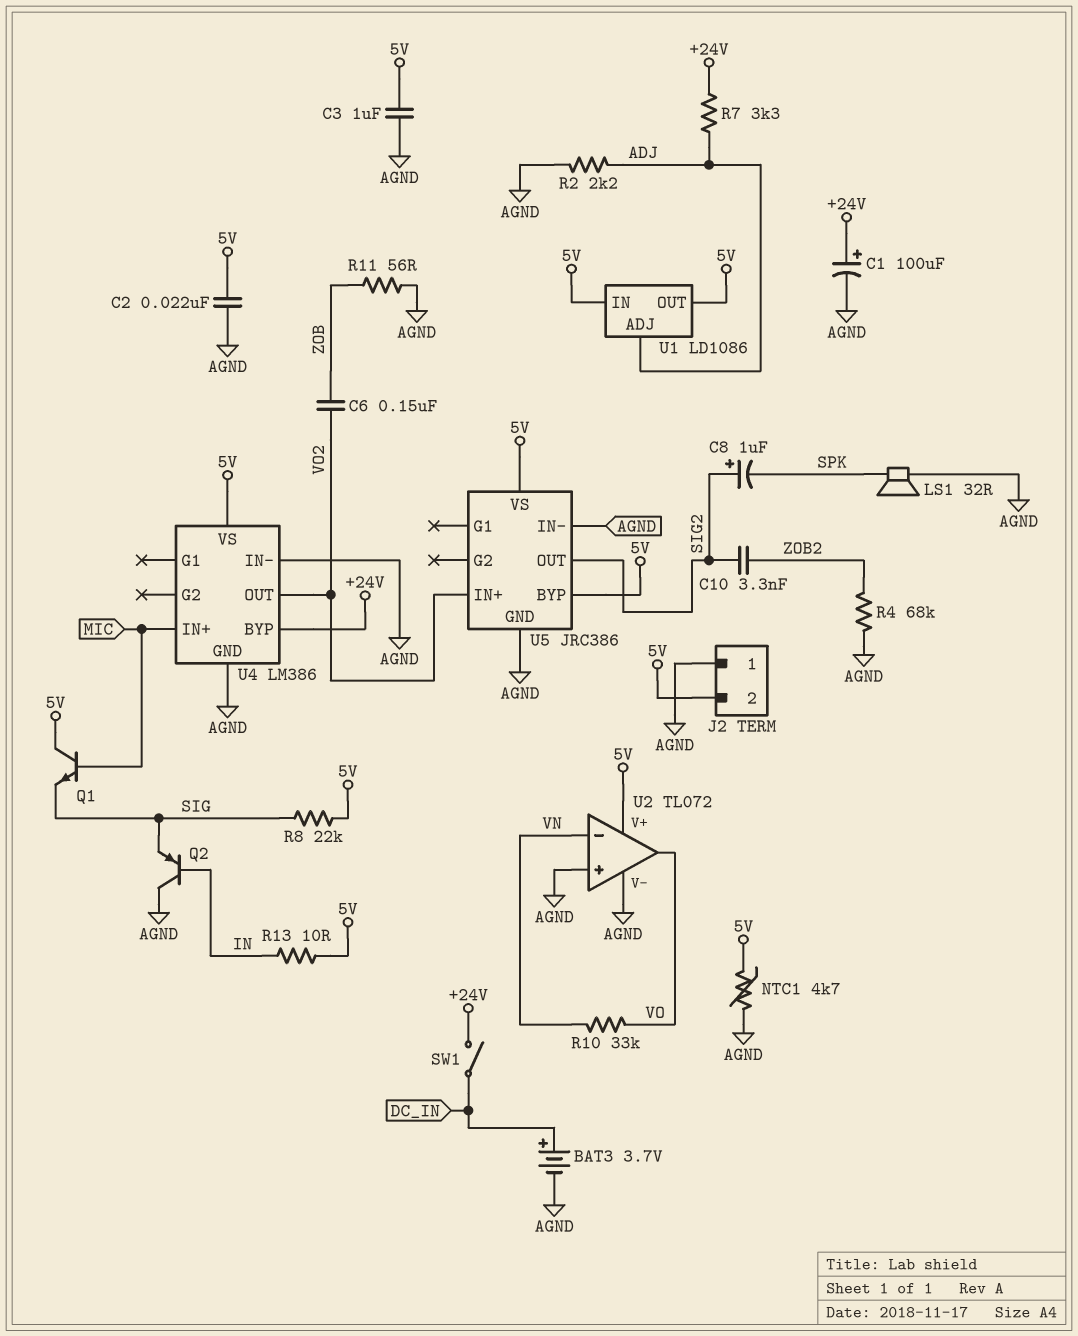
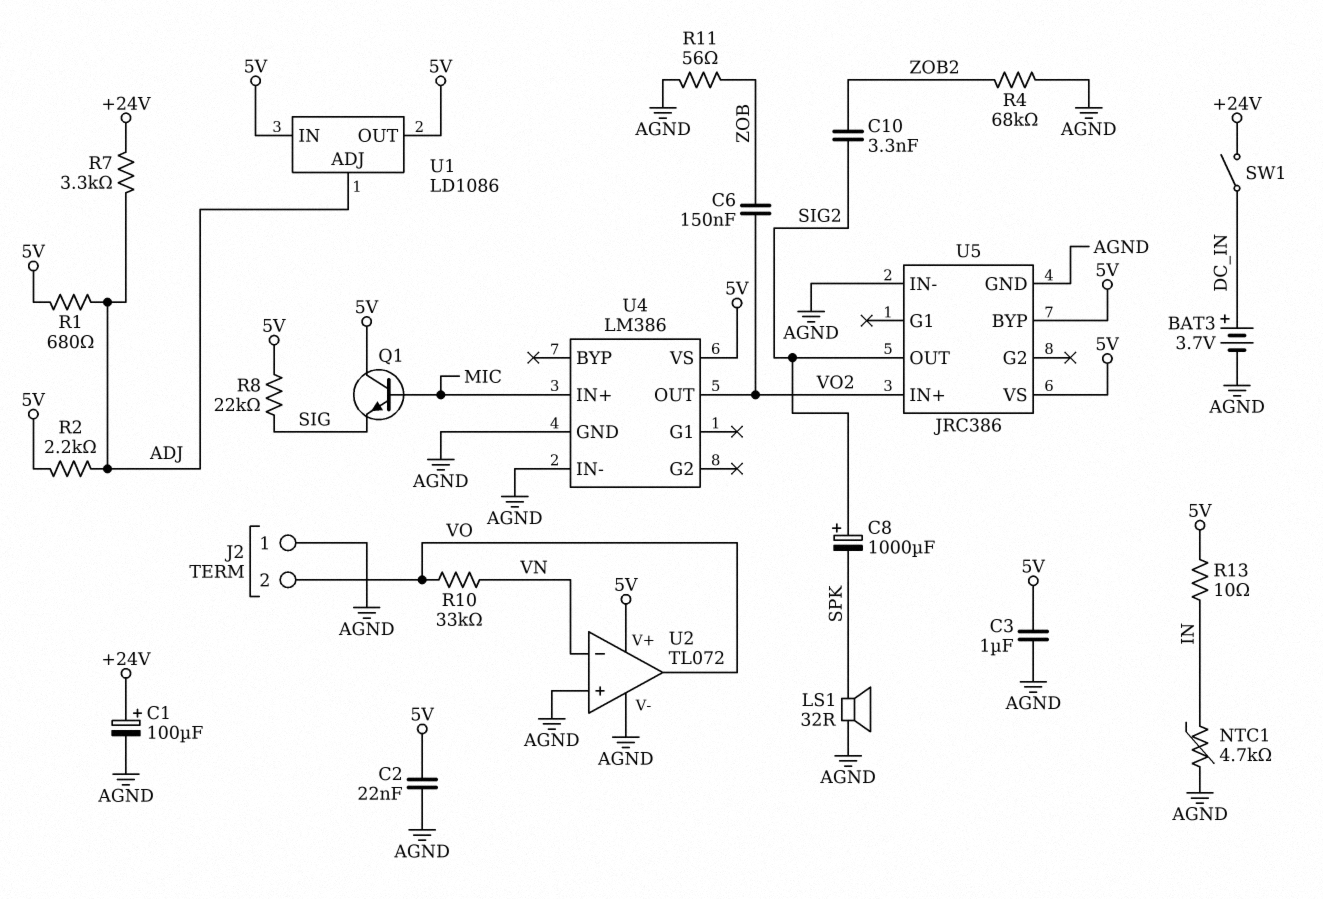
C8: 1uF (plus SIG2, minus SPK) -> 1000uF (plus SIG2, minus SPK)
J2 pin 2: 5V -> VO
NTC1: 4.7k (5V, AGND) -> 4.7k (AGND, IN)
Q2: PNP (B IN, C AGND, E SIG) -> none
R1: none -> 680 (5V, ADJ)
R2: 2.2k (ADJ, AGND) -> 2.2k (5V, ADJ)
U4 pin BYP: +24V -> none

